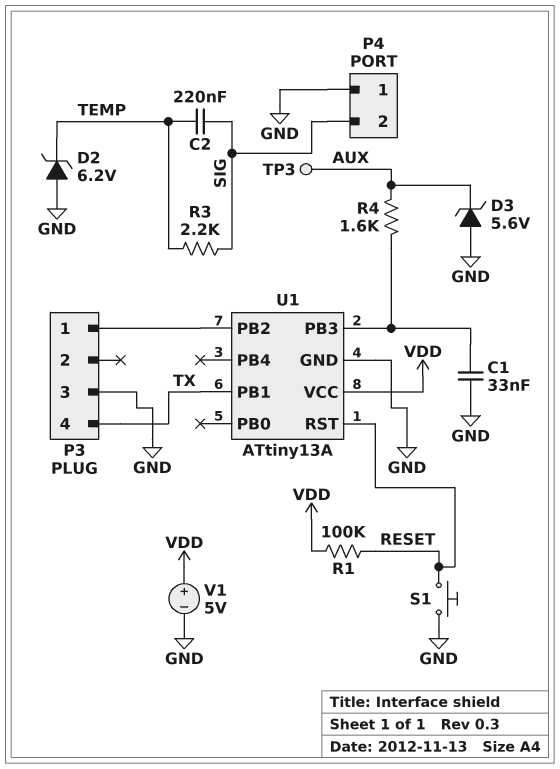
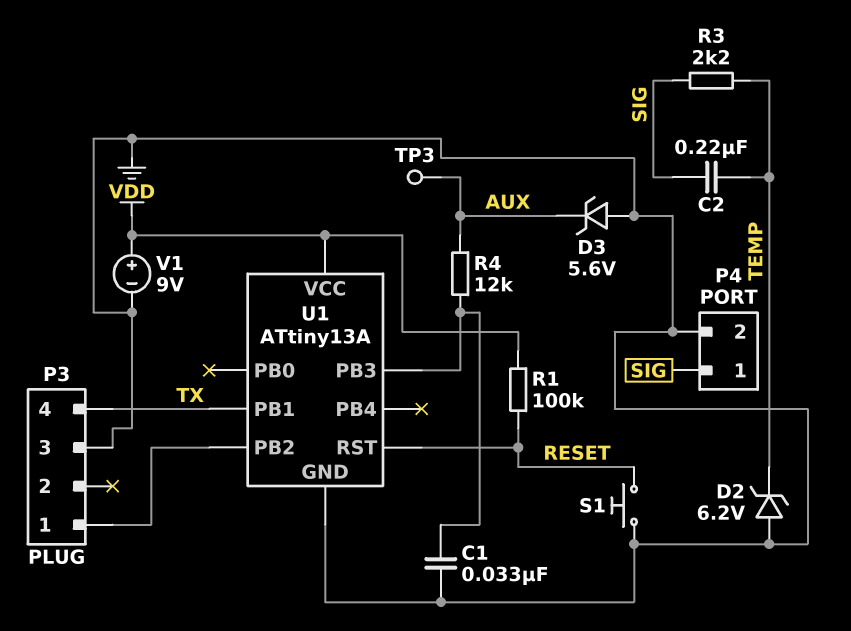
P4 pin 1: GND -> SIG
P4 pin 2: SIG -> GND
R4: 1.6k (AUX, U1/PB3) -> 12k (AUX, U1/PB3)
V1: 5V (plus VDD, minus GND) -> 9V (plus VDD, minus GND)

